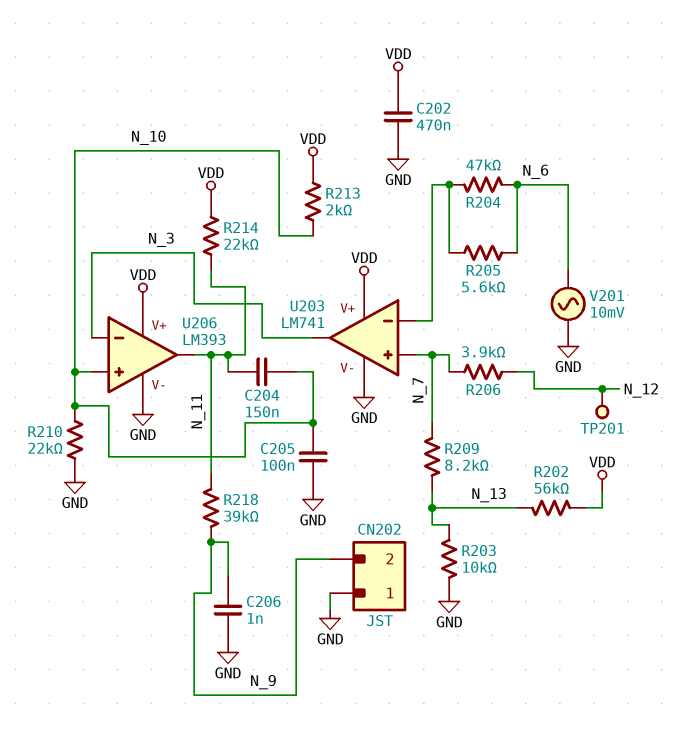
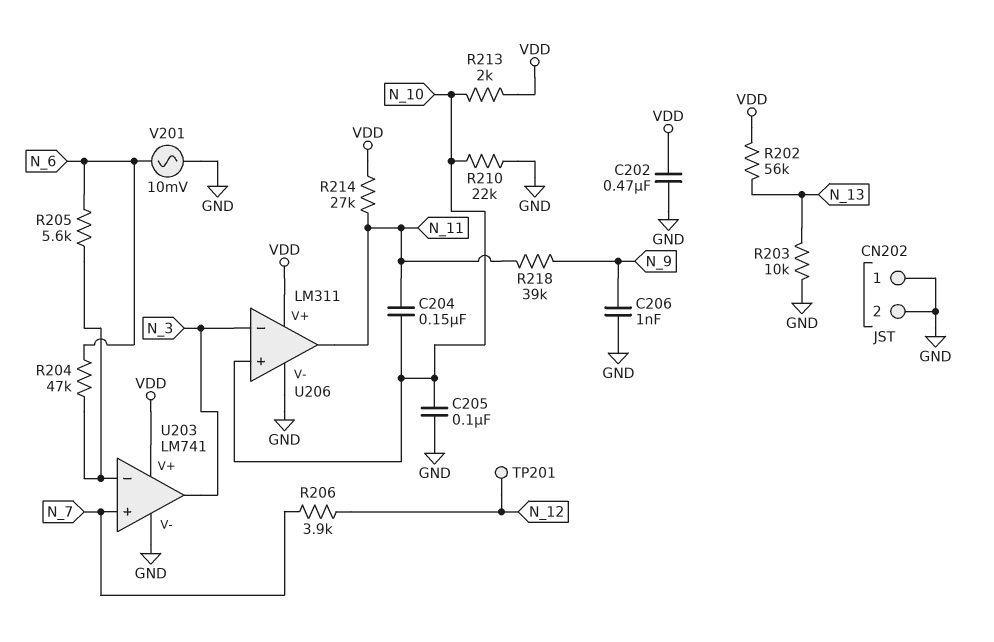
CN202 pin 2: N_9 -> GND
R209: 8.2k (N_7, N_13) -> none
R214: 22k (N_11, VDD) -> 27k (N_11, VDD)
U206: LM393 -> LM311

